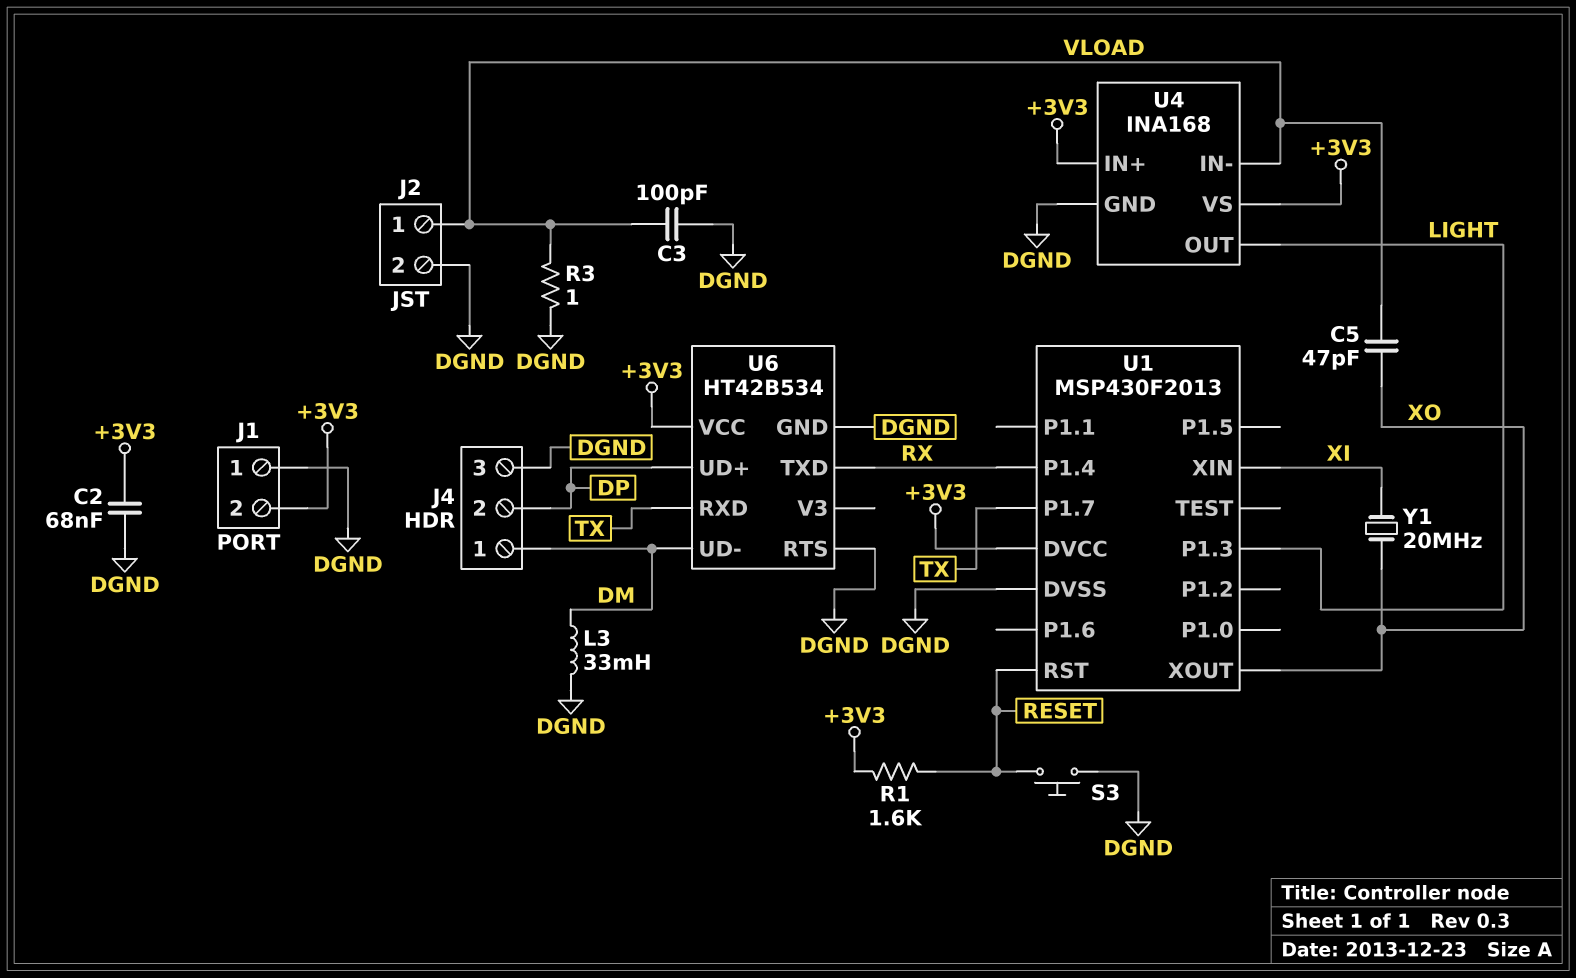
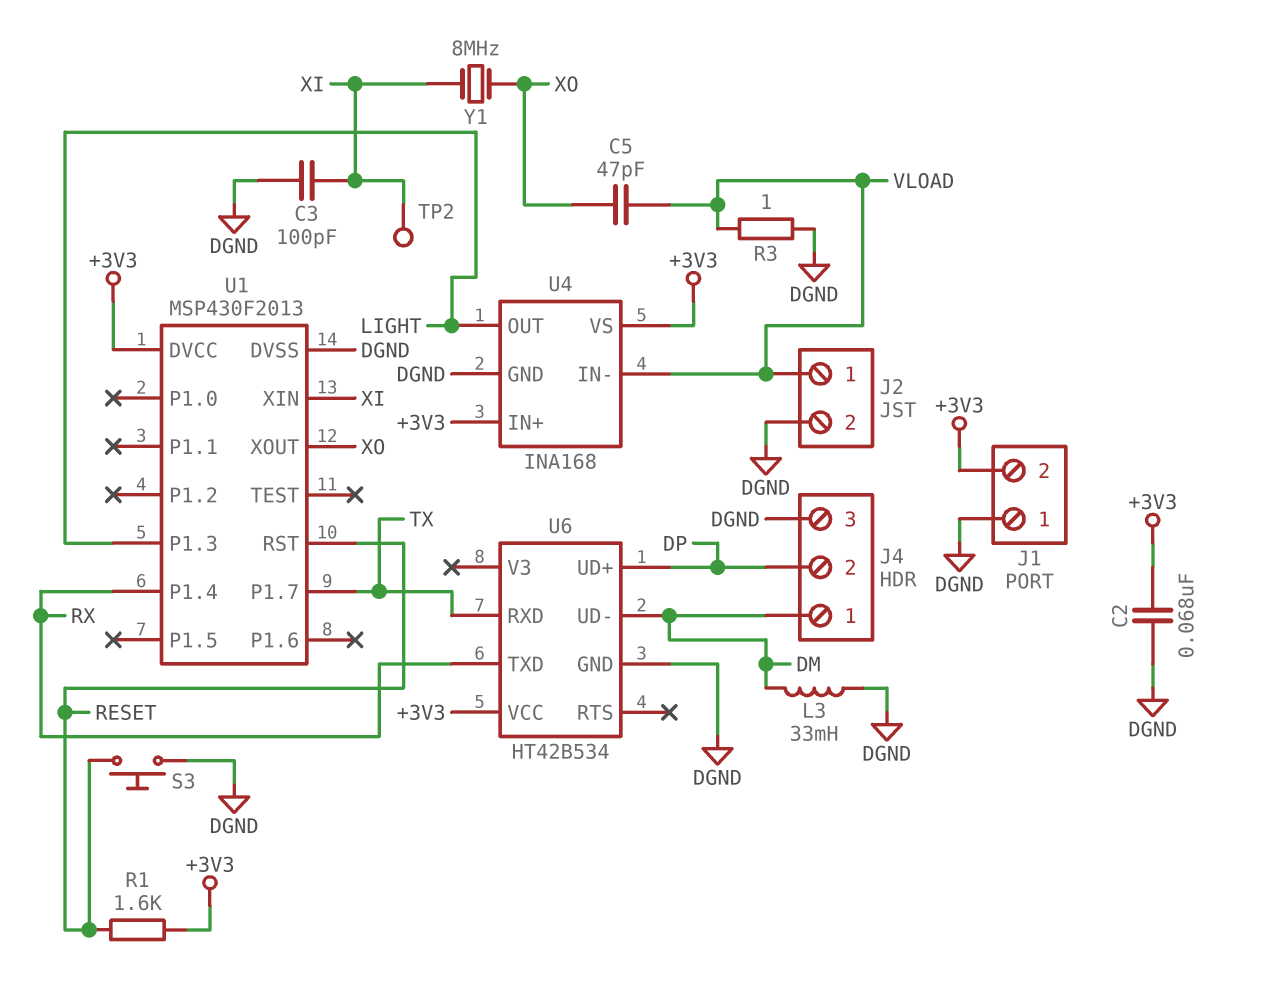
C3: 100pF (DGND, VLOAD) -> 100pF (DGND, XI)
TP2: none -> test point (XI)
U6 pin RTS: DGND -> none
Y1: 20MHz (XI, XO) -> 8MHz (XI, XO)

